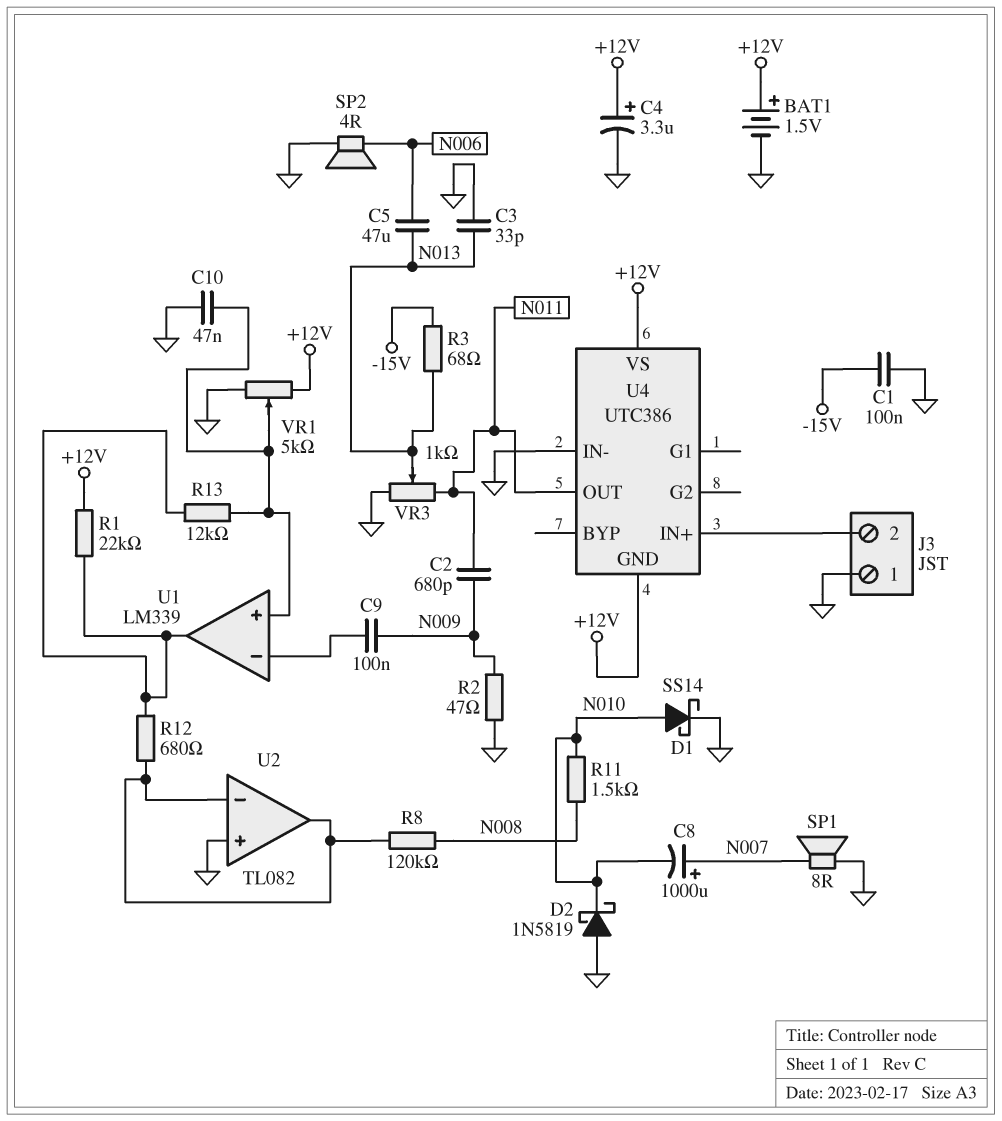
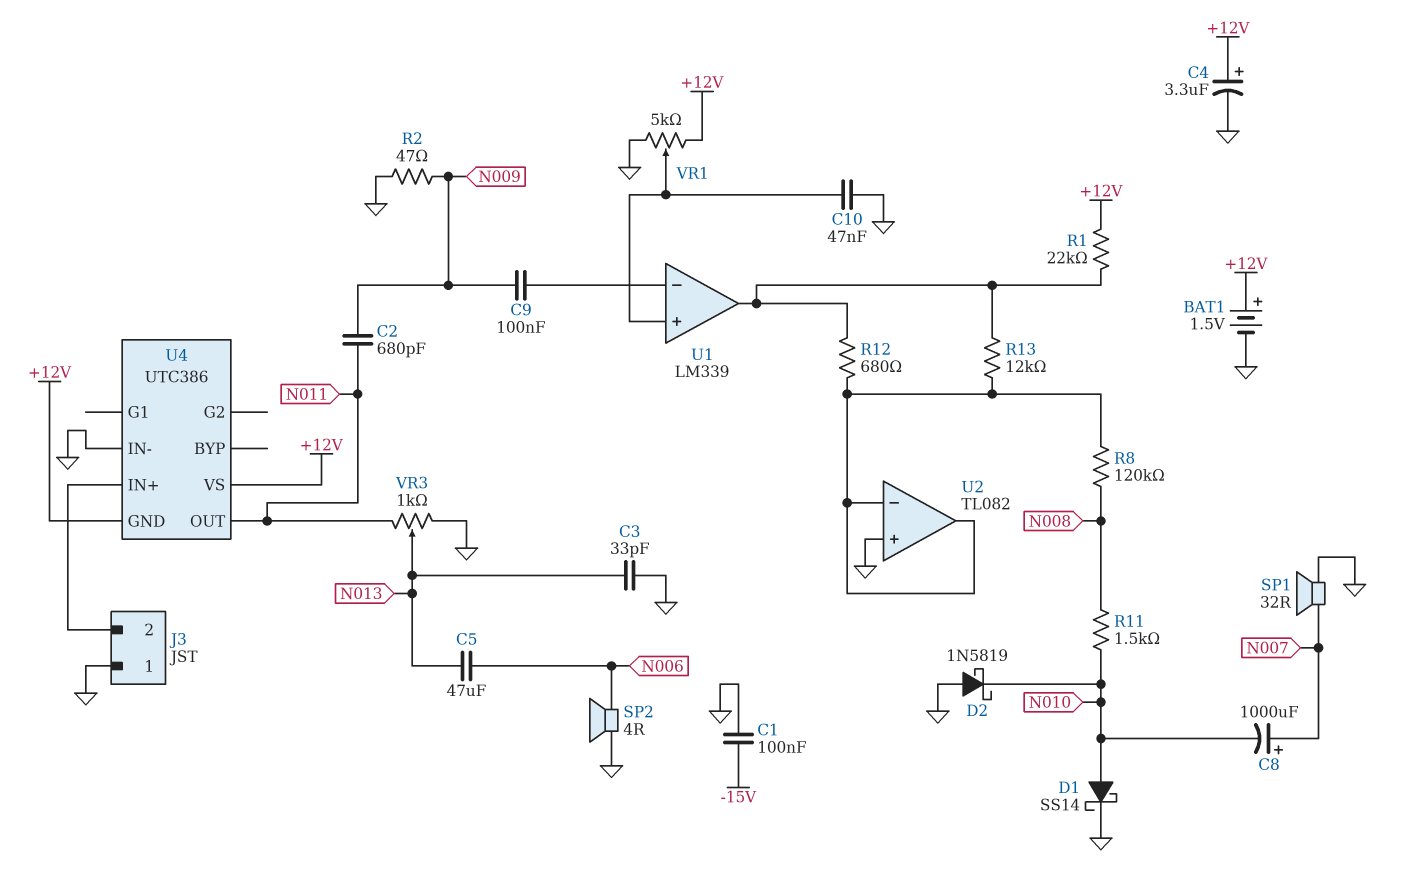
R3: 68 (-15V, N013) -> none
R13: 12k (U1/in+, U1/out) -> 12k (U1/out, U2/in-)
SP1: speaker 8R (GND, N007) -> speaker 32R (GND, N007)

